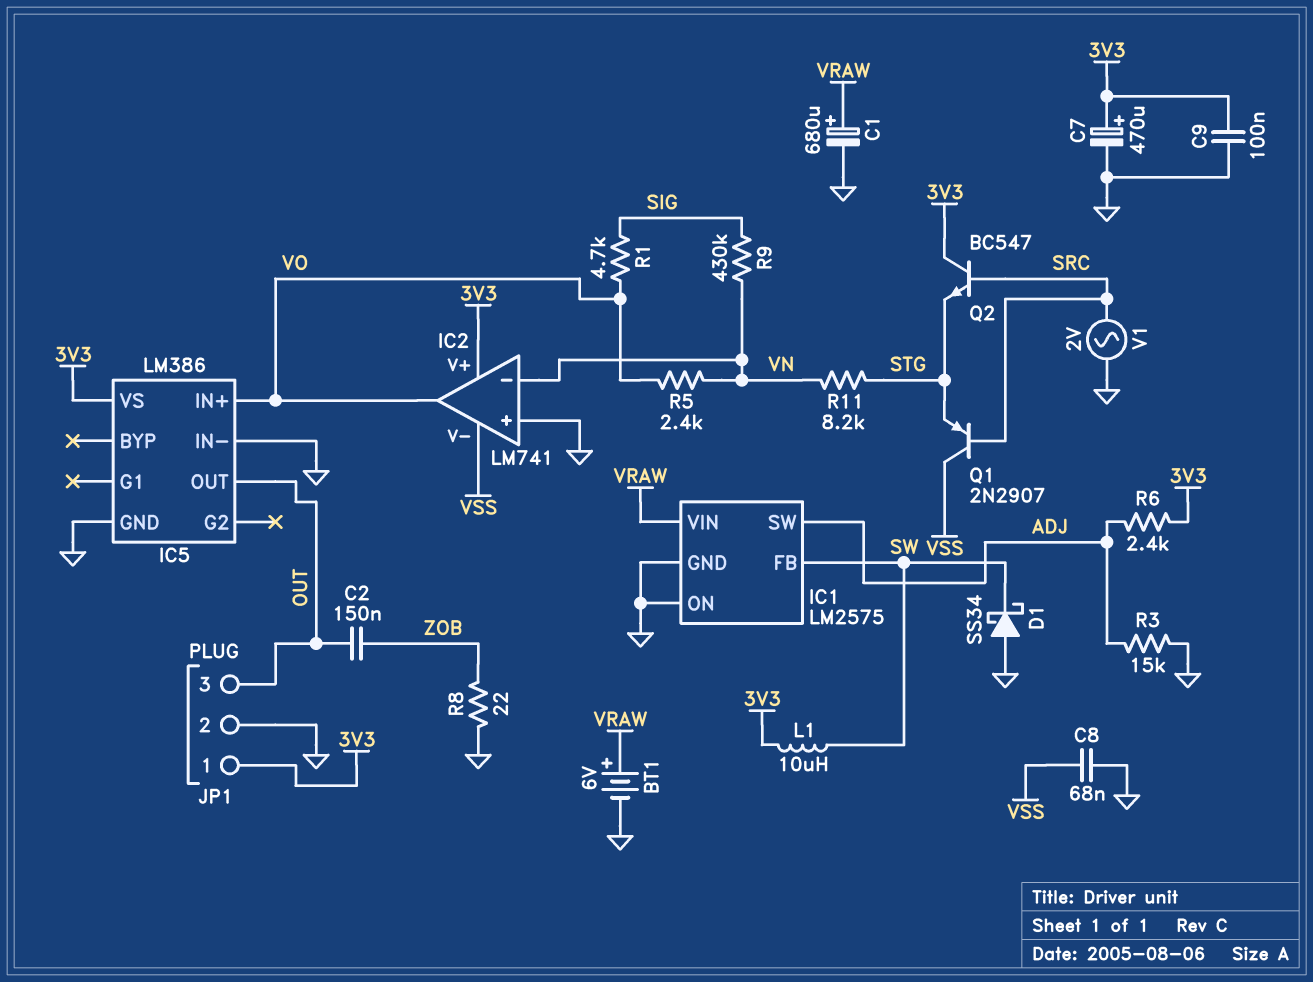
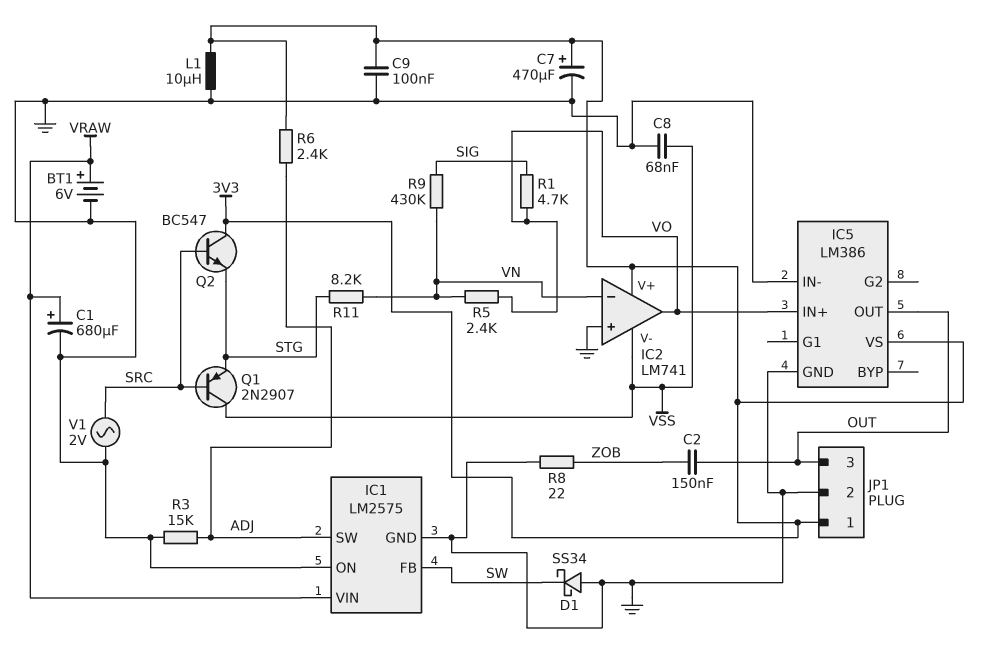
L1: 10uH (3V3, SW) -> 10uH (3V3, GND)

